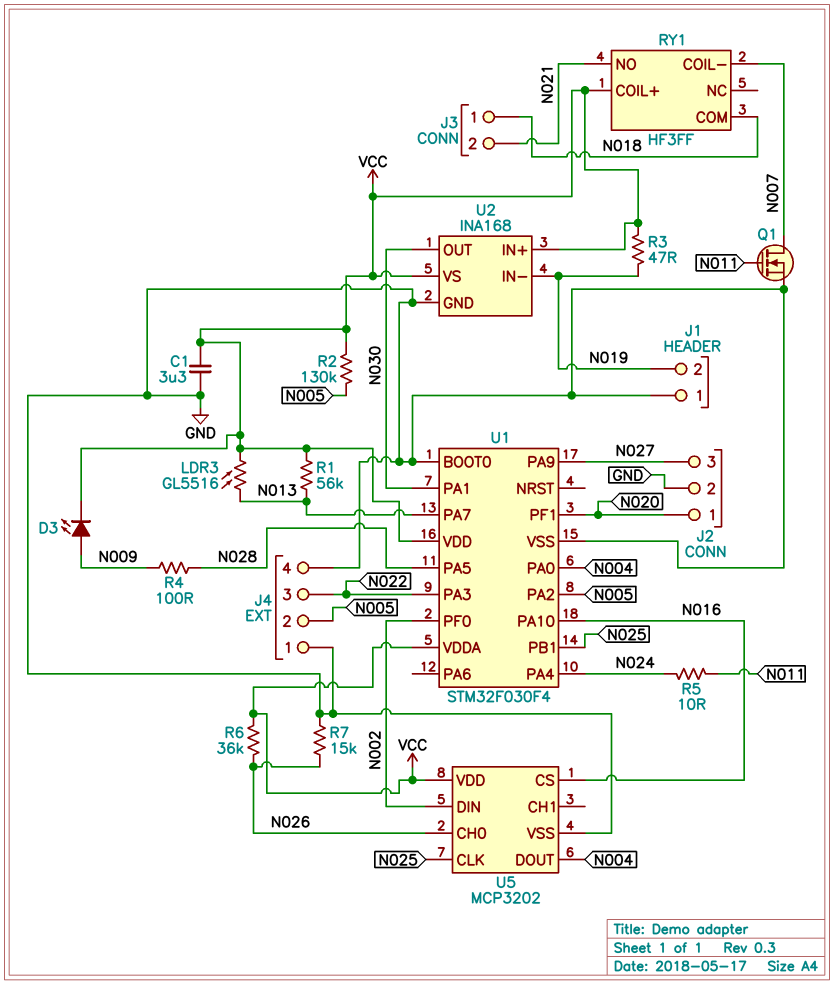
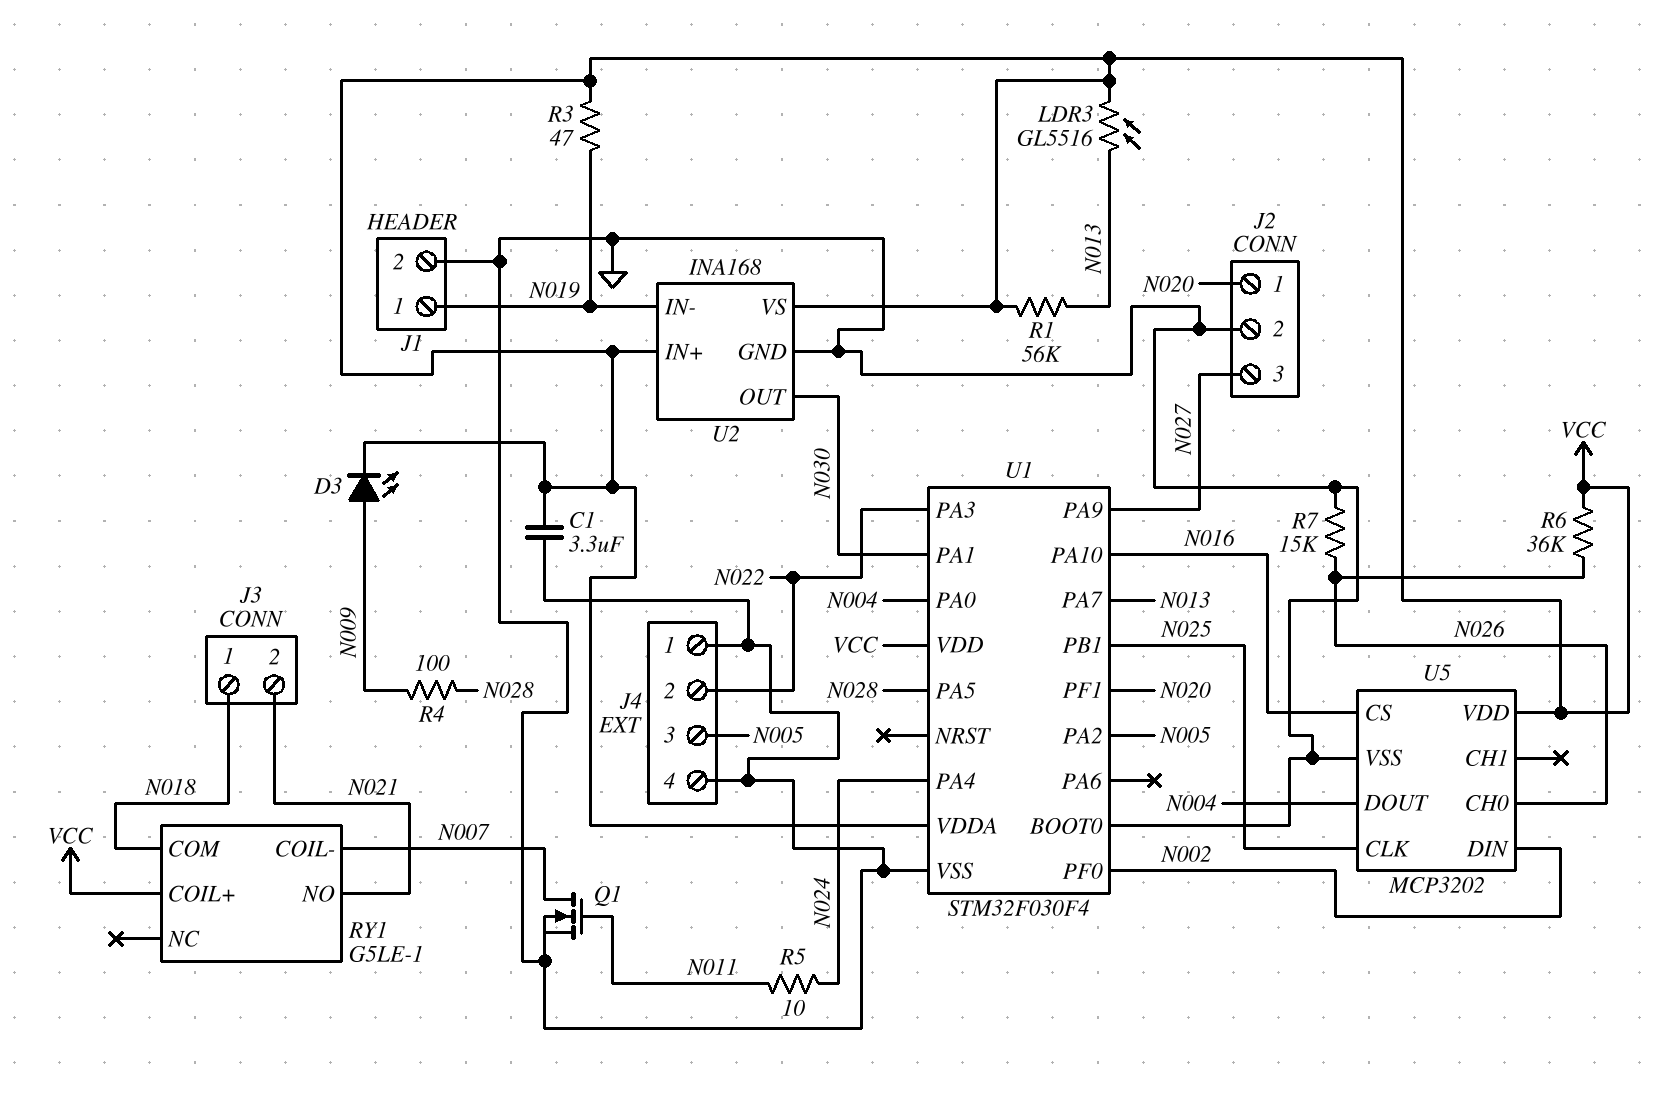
J1 pin 1: GND -> N019
J1 pin 2: N019 -> GND
J4 pin 2: N005 -> N022
J4 pin 3: N022 -> N005
R2: 130k (N005, VCC) -> none
RY1: HF3FF -> G5LE-1

